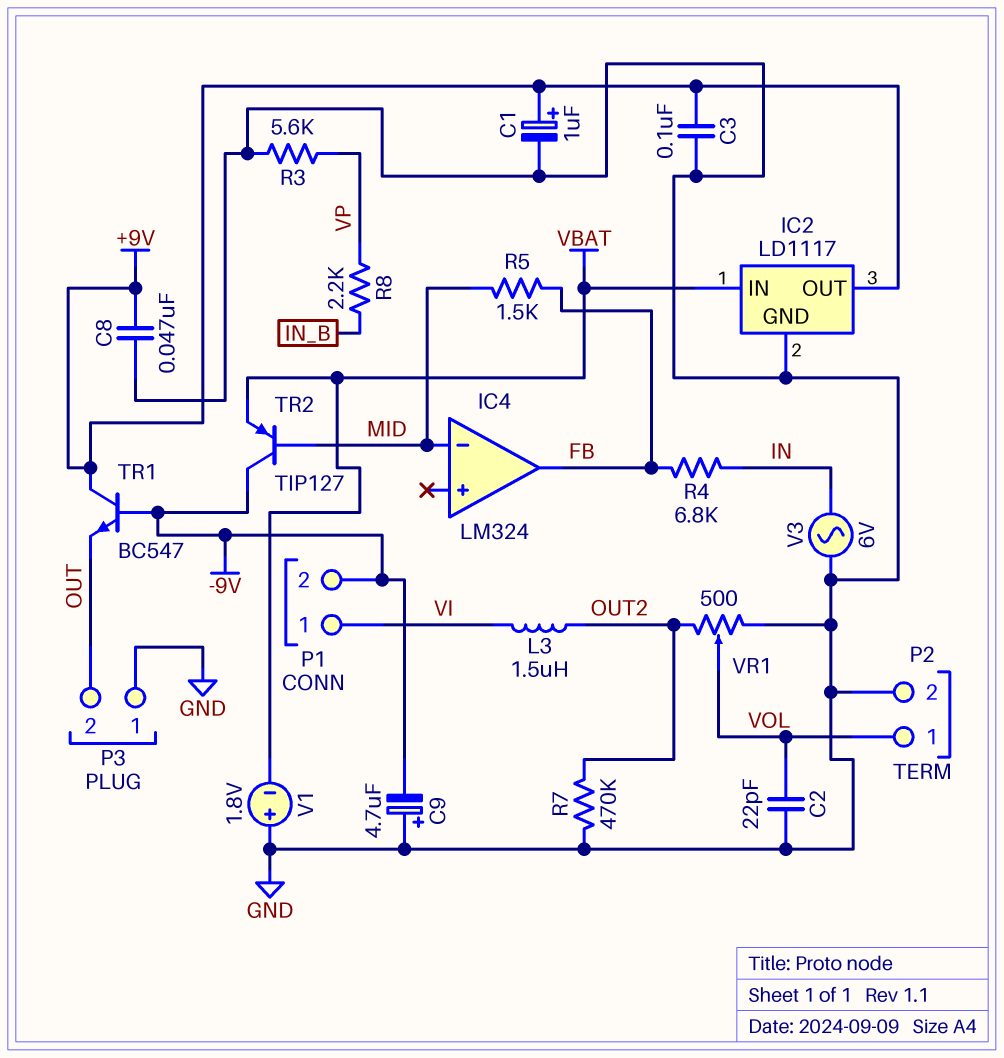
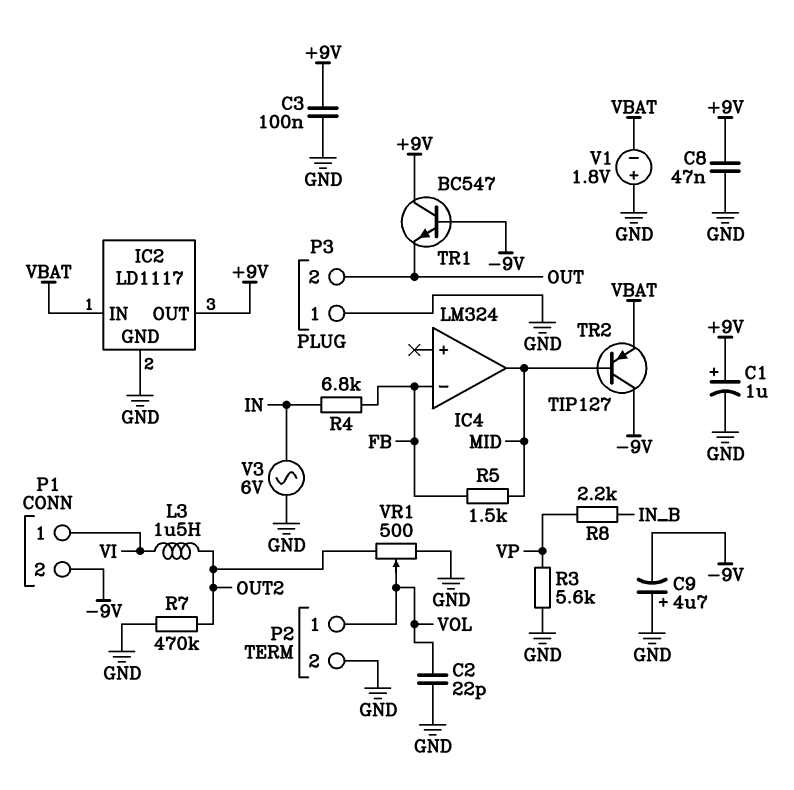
IC4 pin in-: MID -> FB
IC4 pin out: FB -> MID

